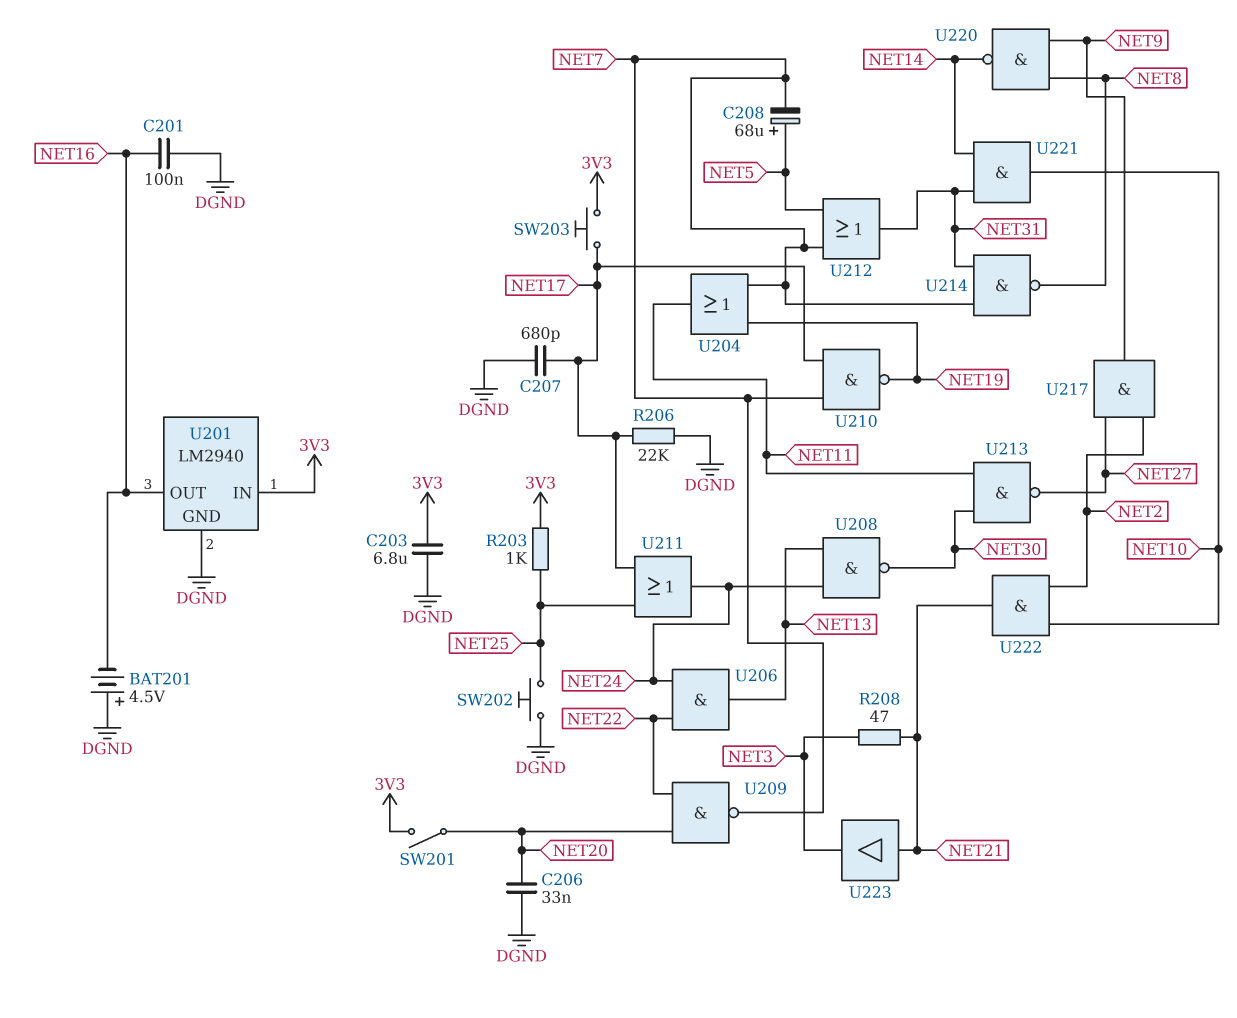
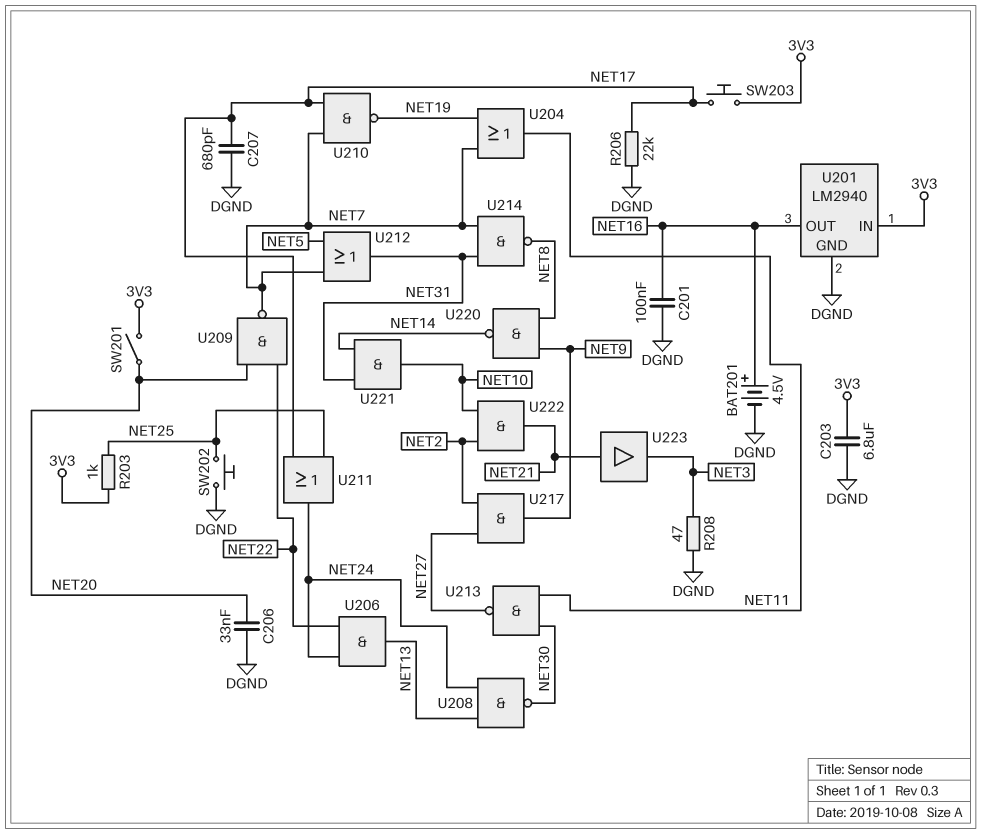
BAT201: 4.5V (plus DGND, minus NET16) -> 4.5V (plus NET16, minus DGND)
C208: 68uF (plus NET5, minus NET7) -> none
R208: 47 (NET3, NET21) -> 47 (DGND, NET3)

